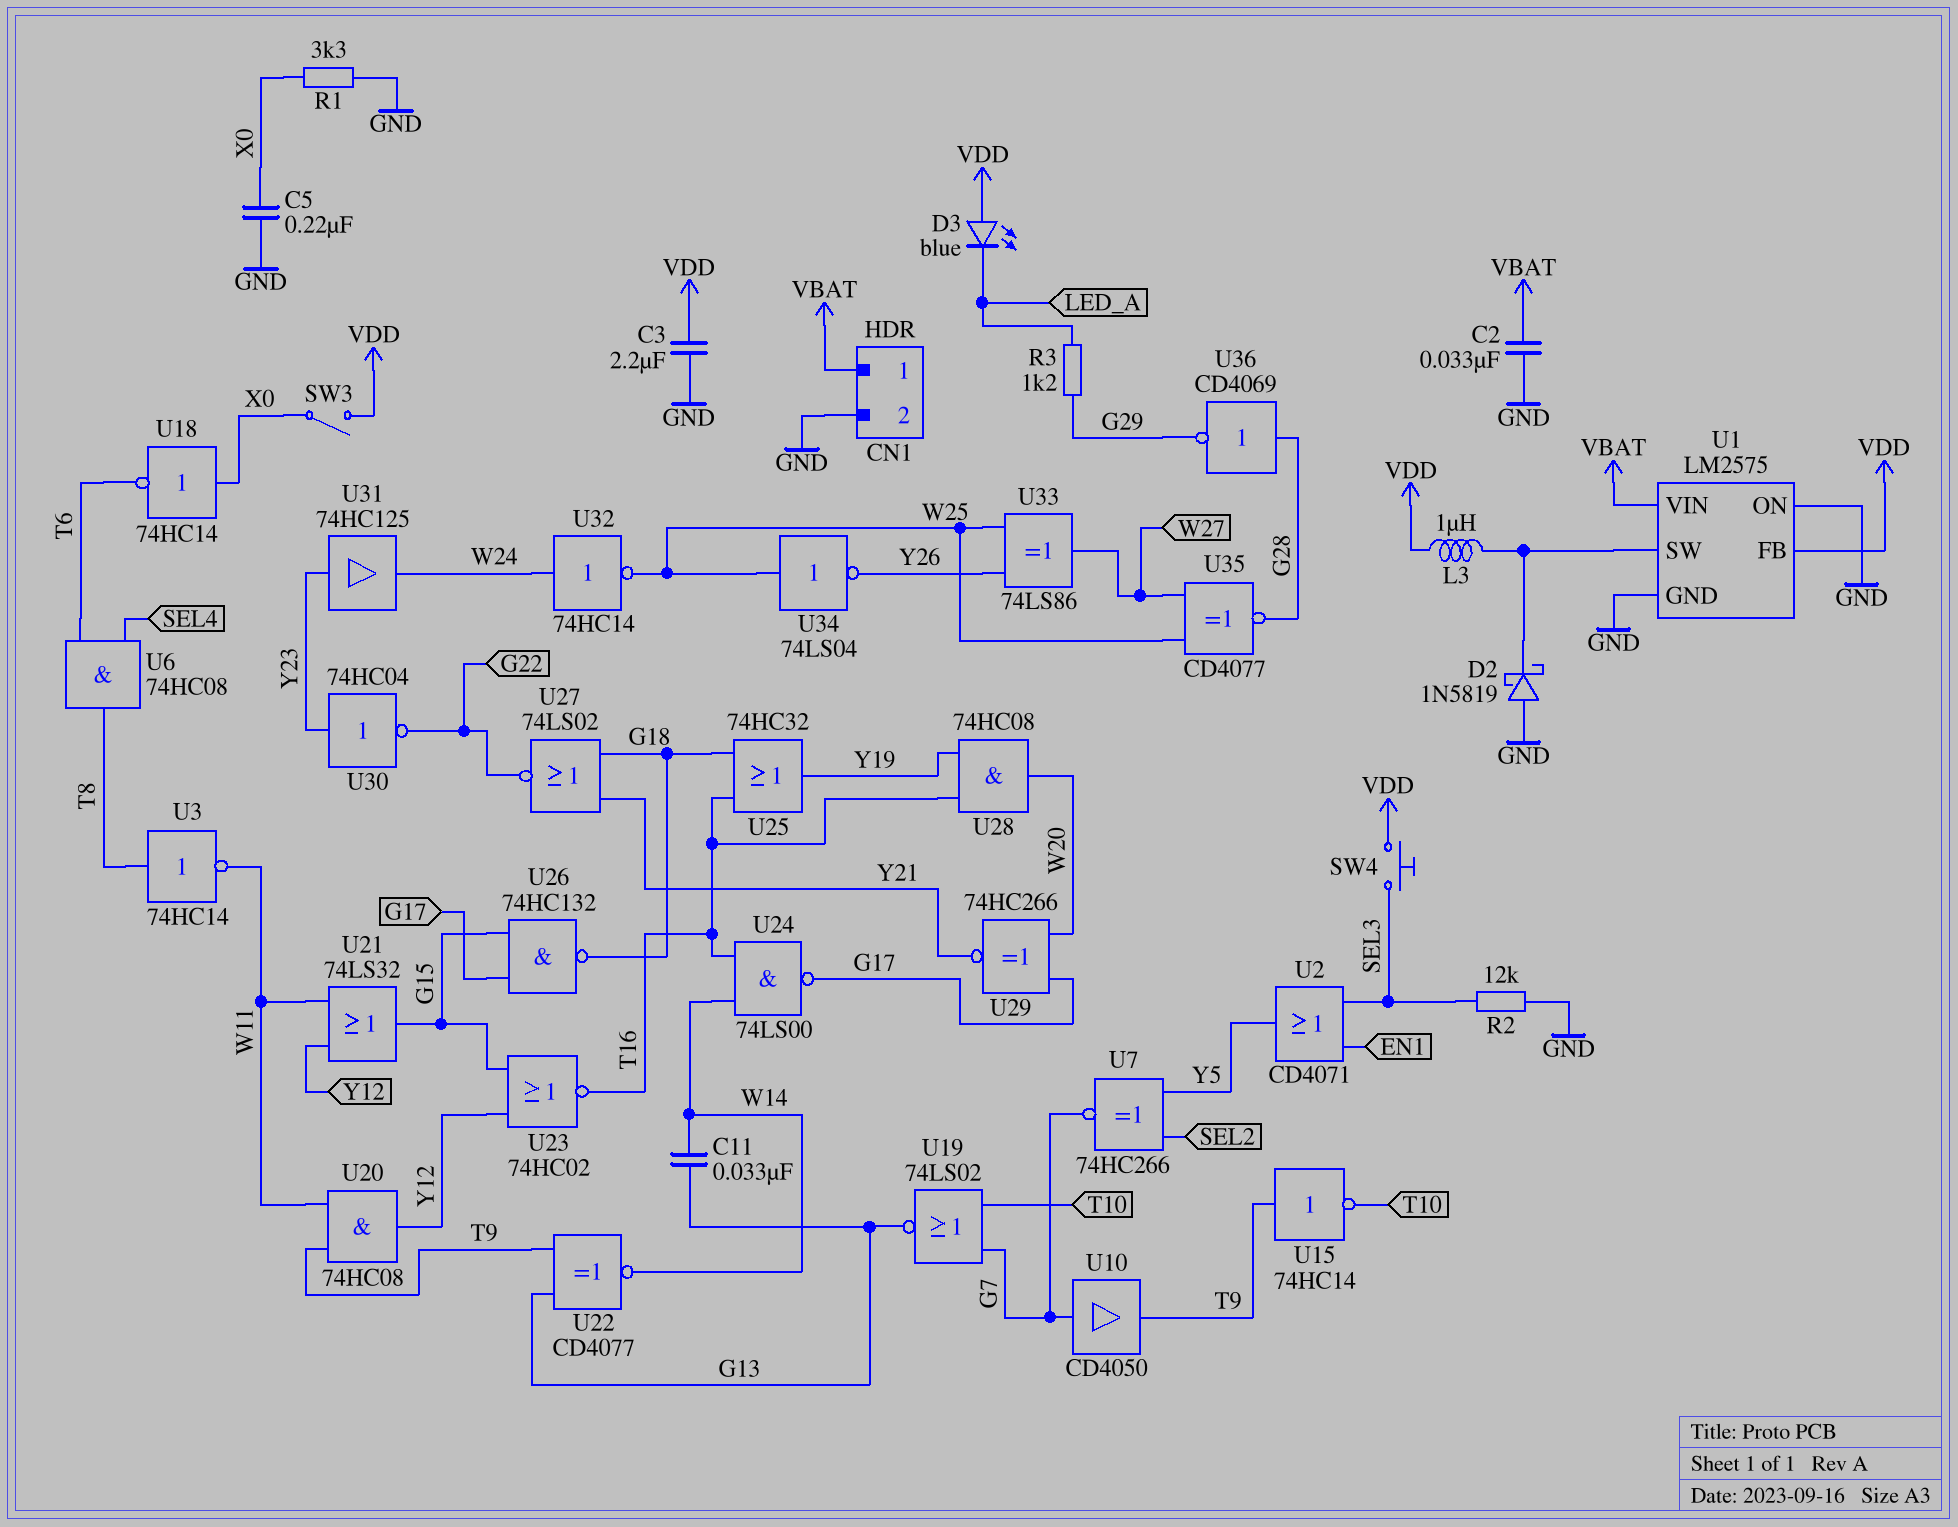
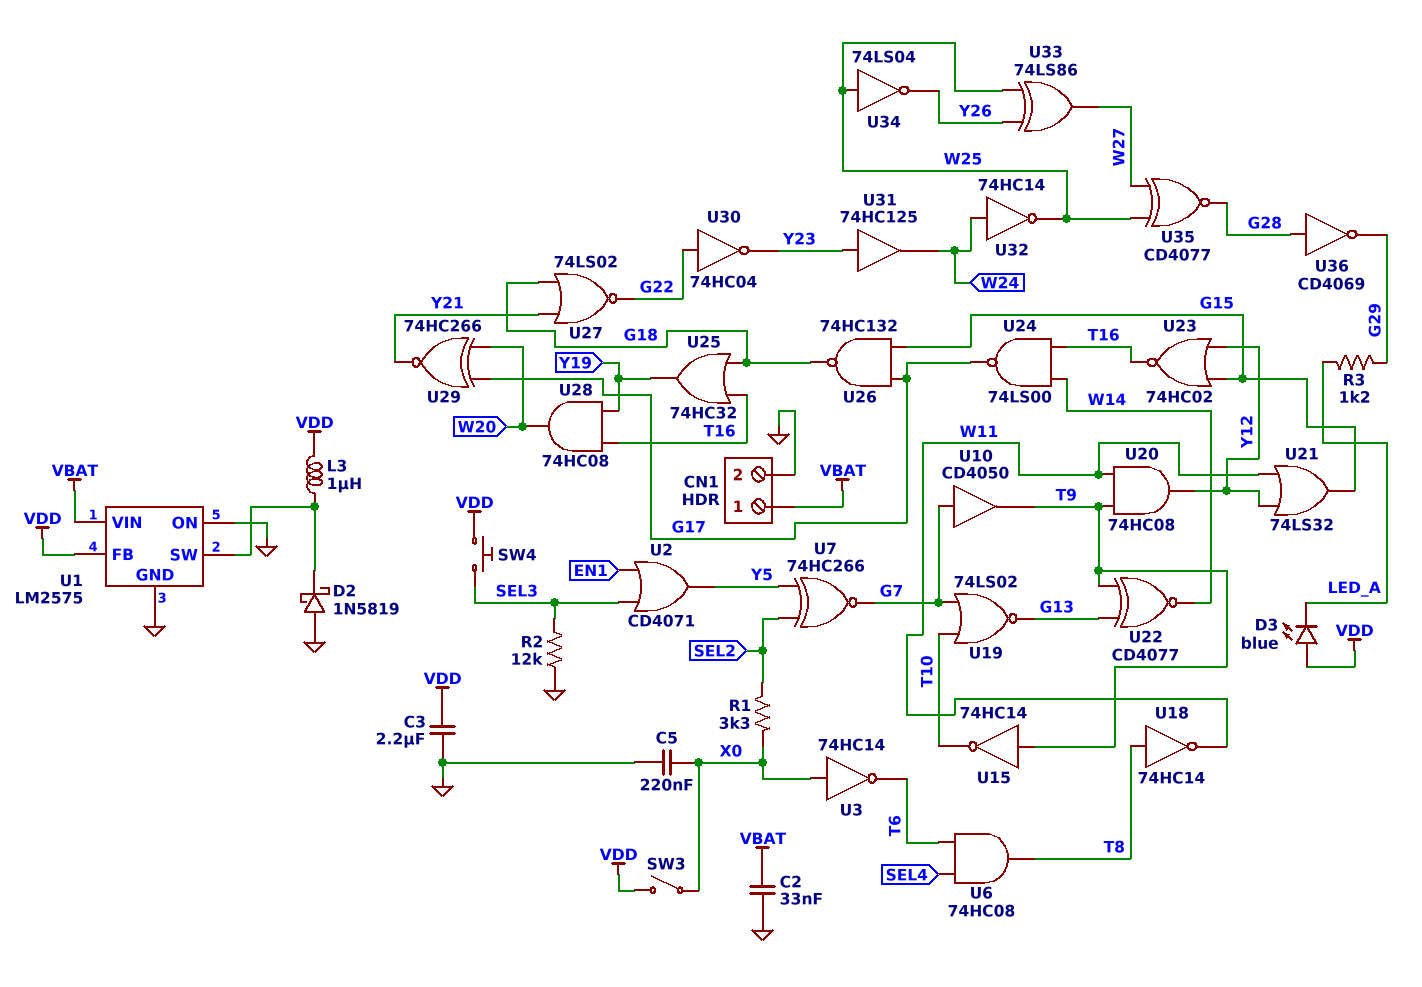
C11: 33nF (G13, W14) -> none
R1: 3.3k (GND, X0) -> 3.3k (SEL2, X0)
U3: NOT 74HC14 (in T8, out W11) -> NOT 74HC14 (in X0, out T6)
U18: NOT 74HC14 (in X0, out T6) -> NOT 74HC14 (in T8, out W11)
U30: NOT 74HC04 (in Y23, out G22) -> NOT 74HC04 (in G22, out Y23)

